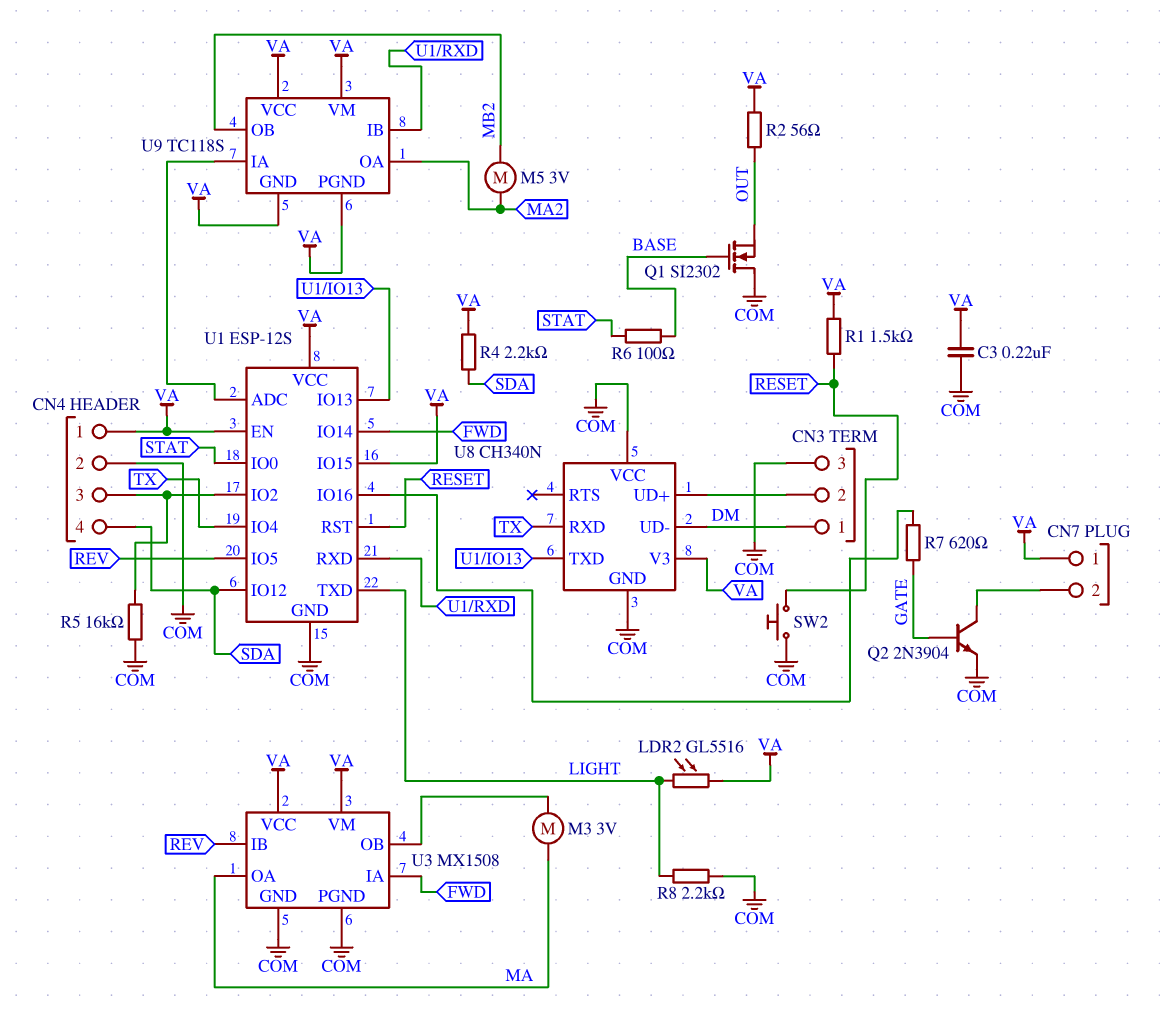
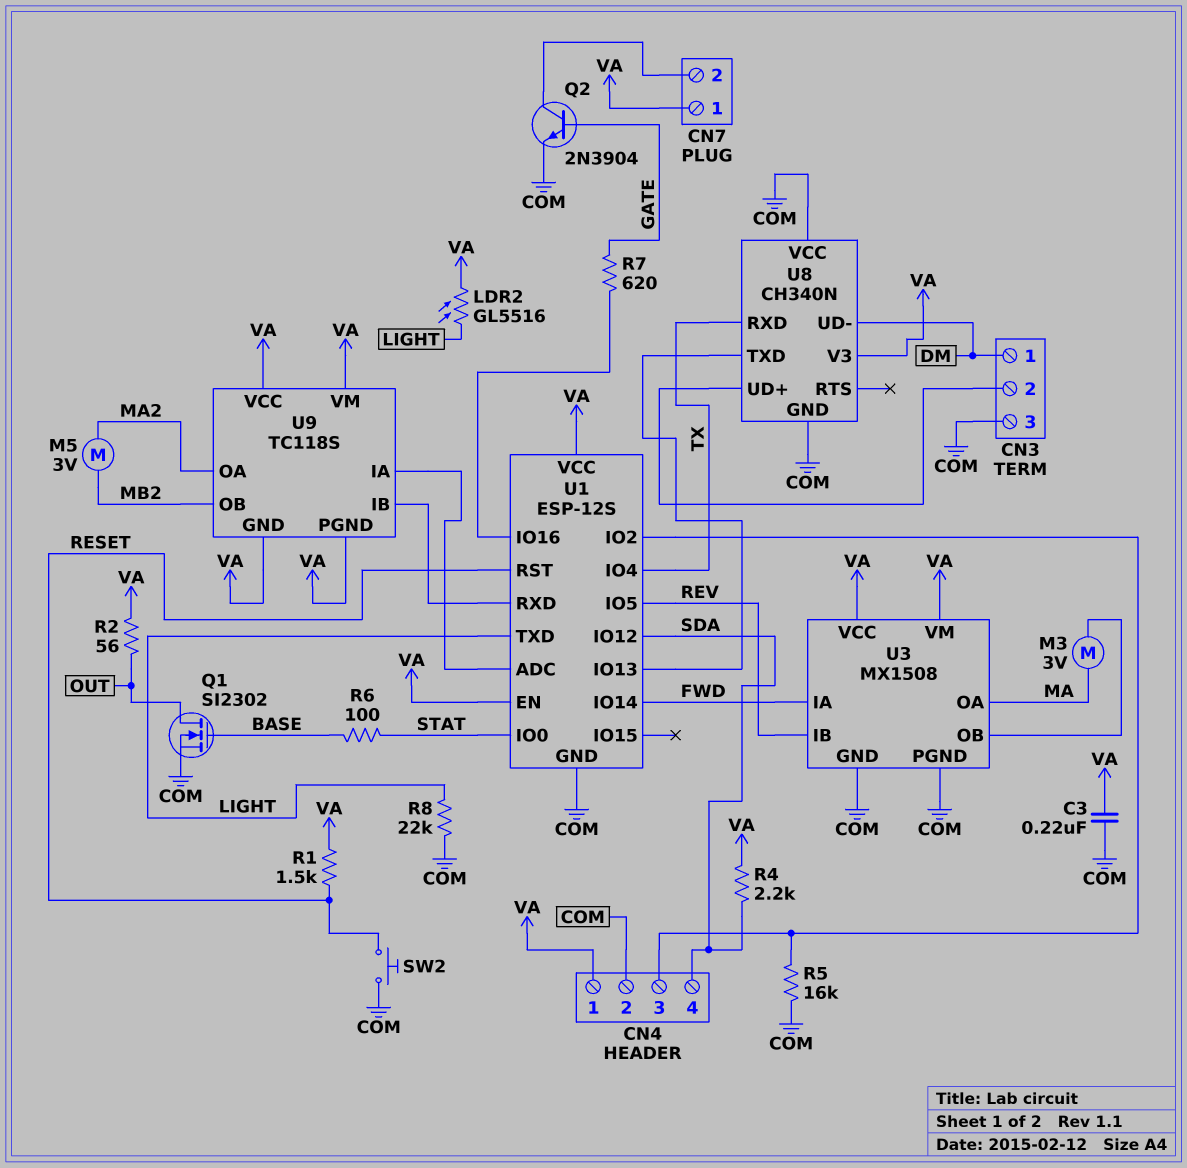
Q1: NMOS SI2302 (G BASE, D COM, S OUT) -> NMOS SI2302 (G BASE, D OUT, S COM)
R8: 2.2k (COM, LIGHT) -> 22k (COM, LIGHT)
U1 pin IO15: VA -> none

